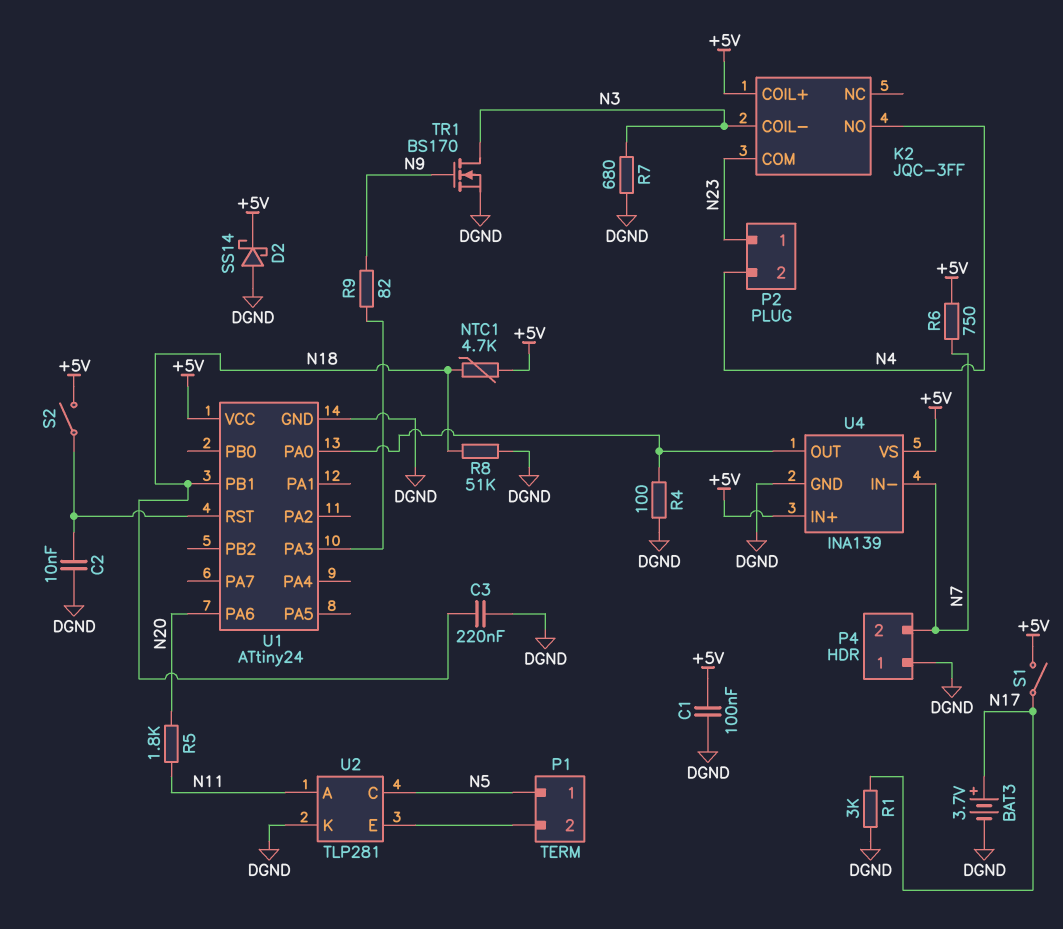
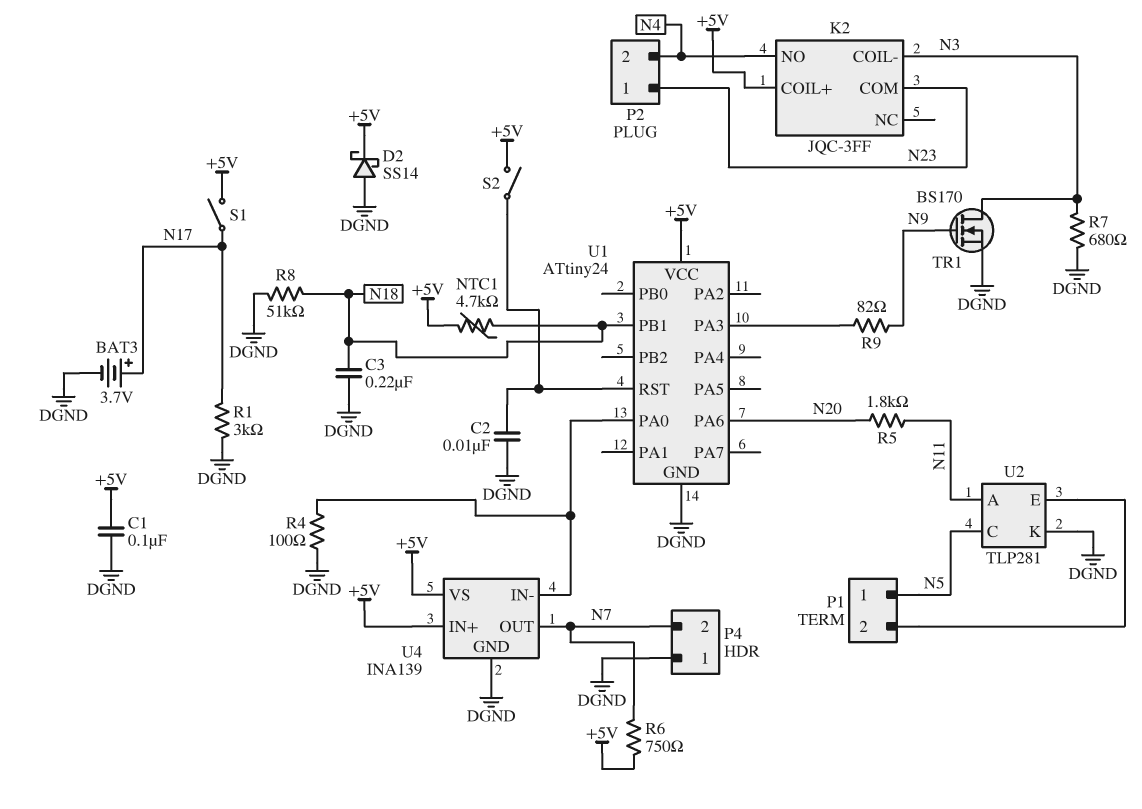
U4 pin IN-: N7 -> U1/PA0
U4 pin OUT: U1/PA0 -> N7

